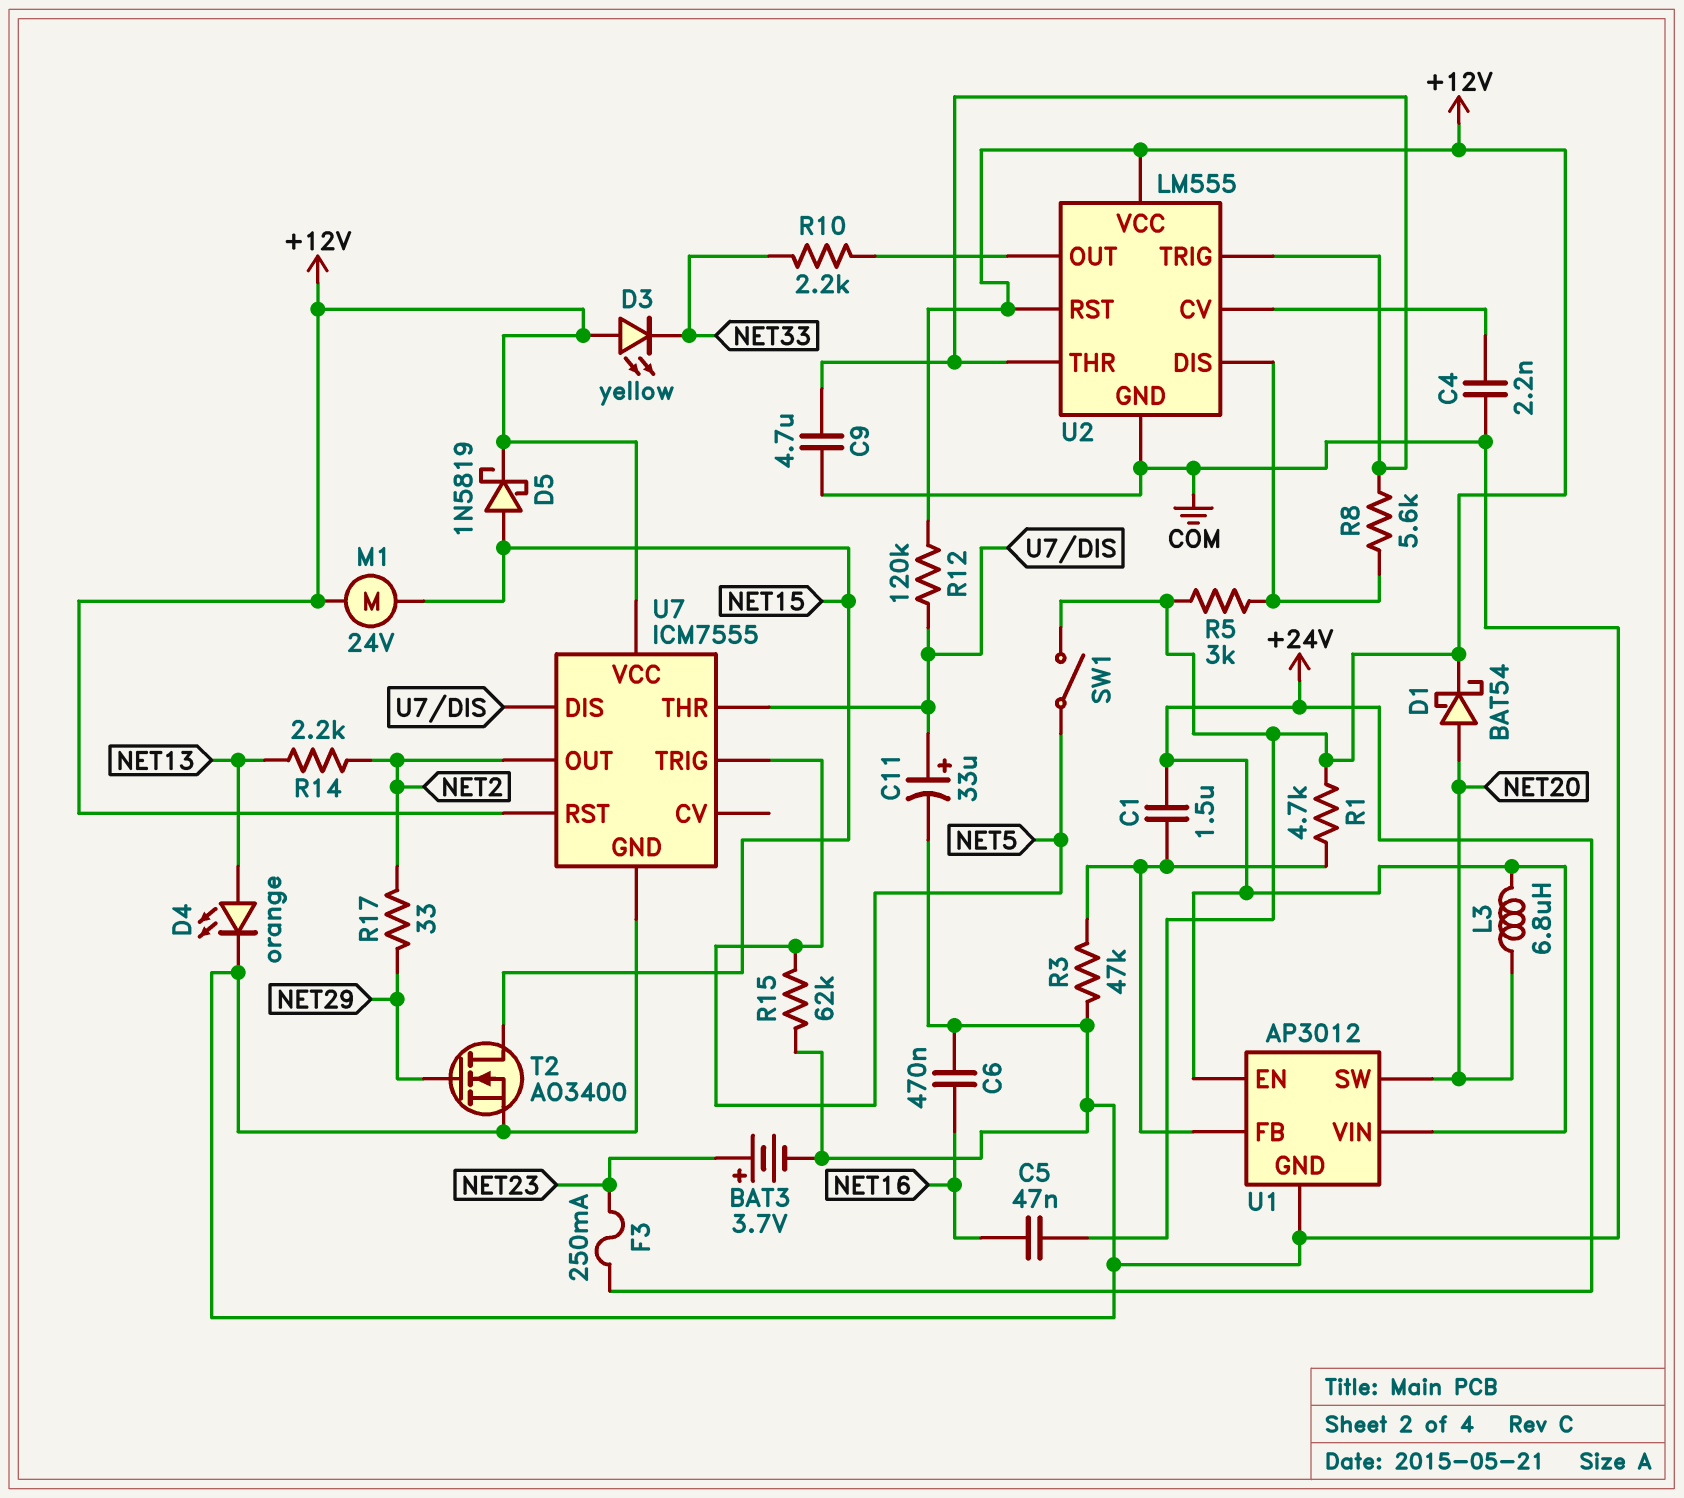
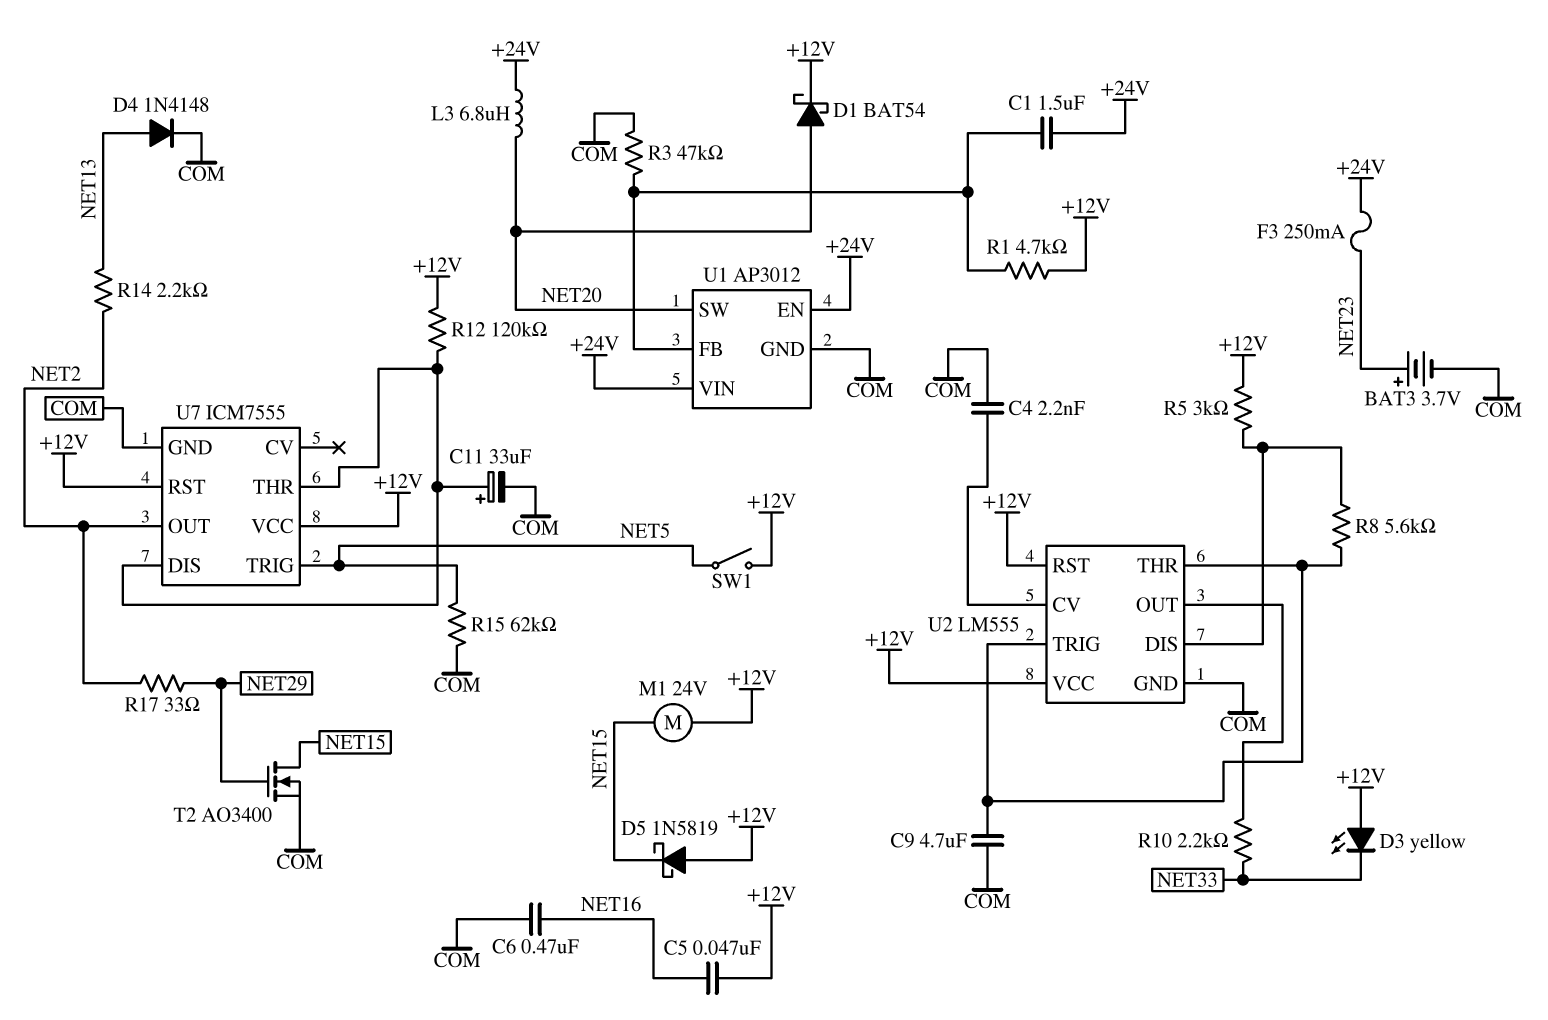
D4: LED orange (A NET13, K COM) -> diode 1N4148 (A NET13, K COM)
D5: schottky 1N5819 (A NET15, K +12V) -> schottky 1N5819 (A +12V, K NET15)

